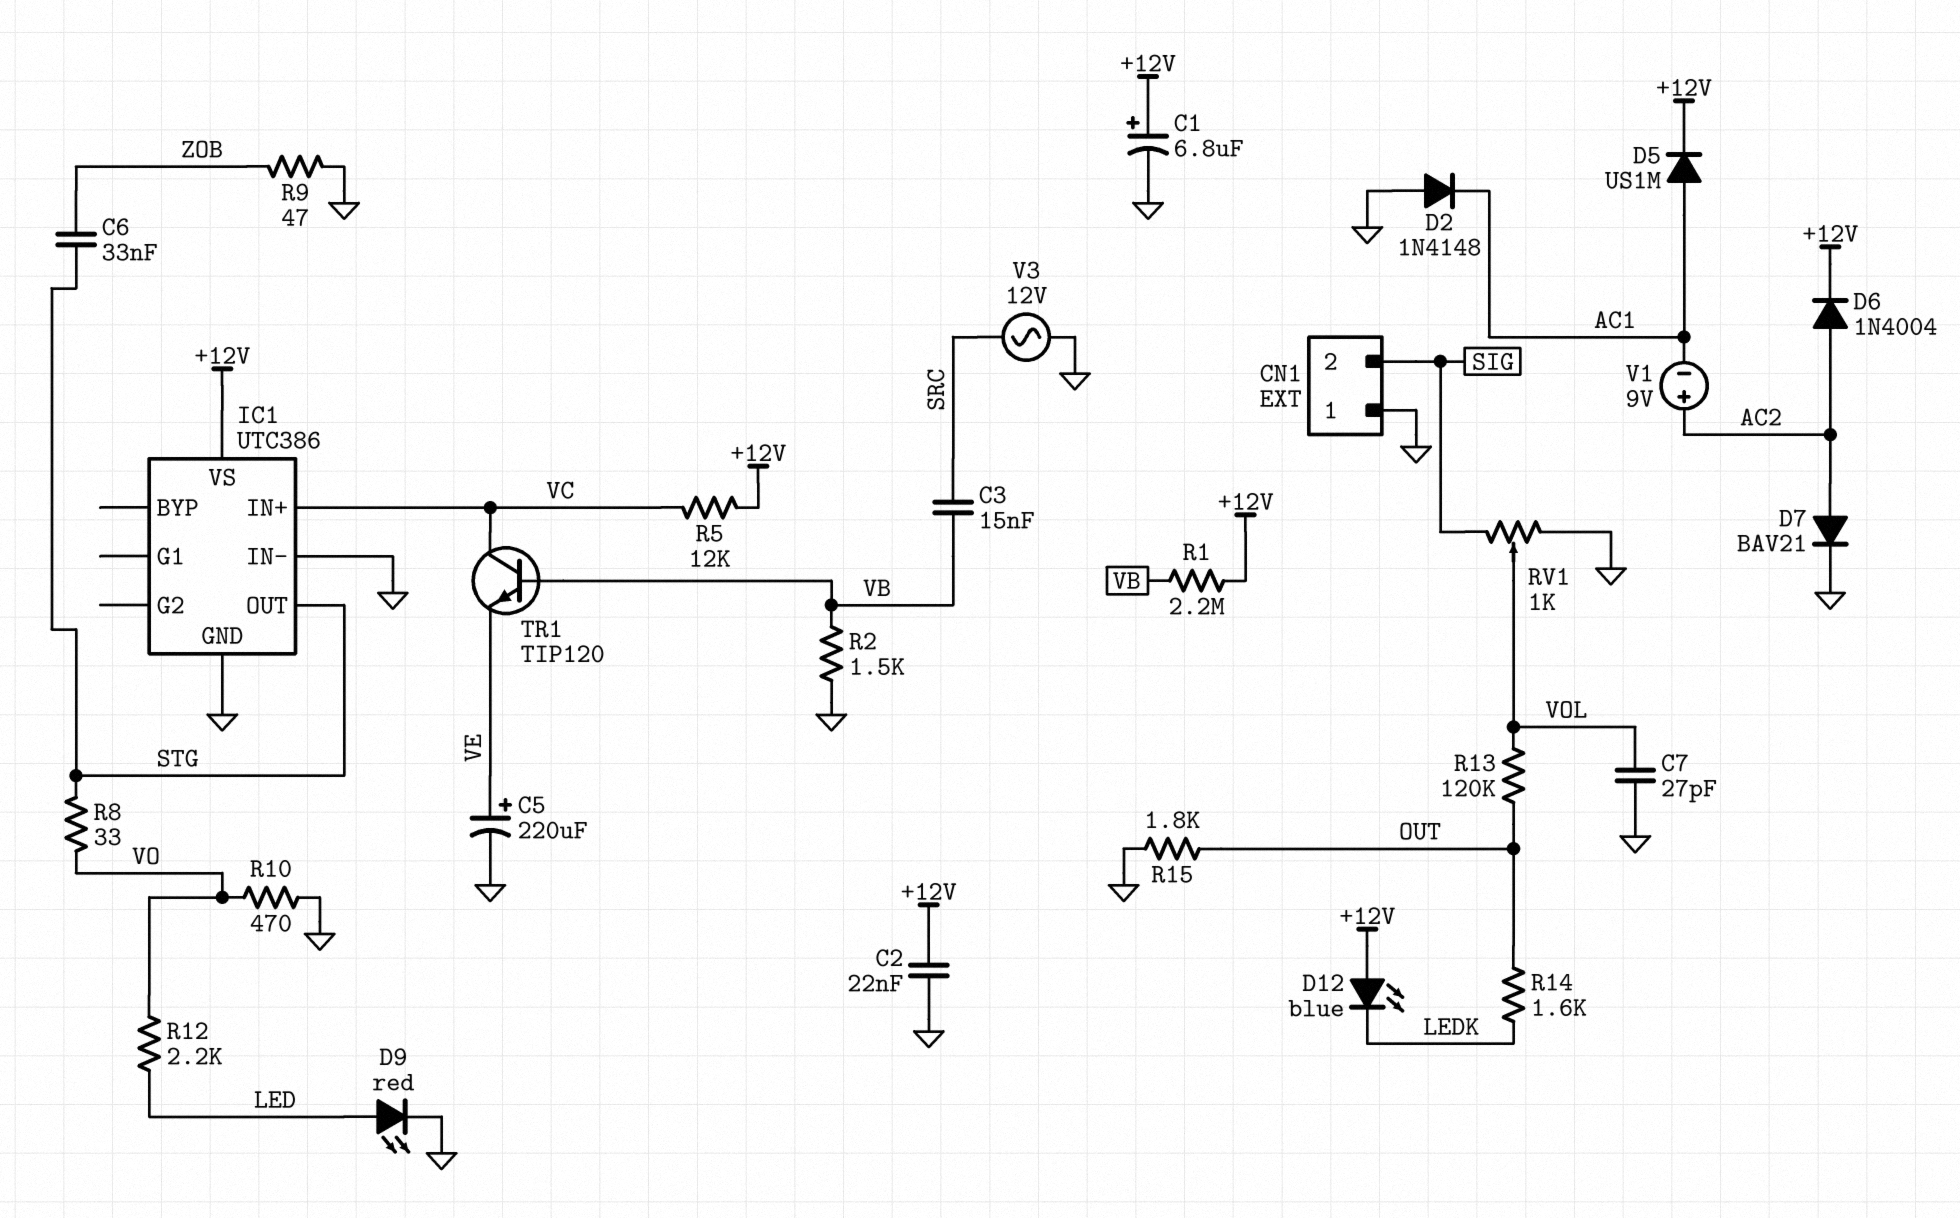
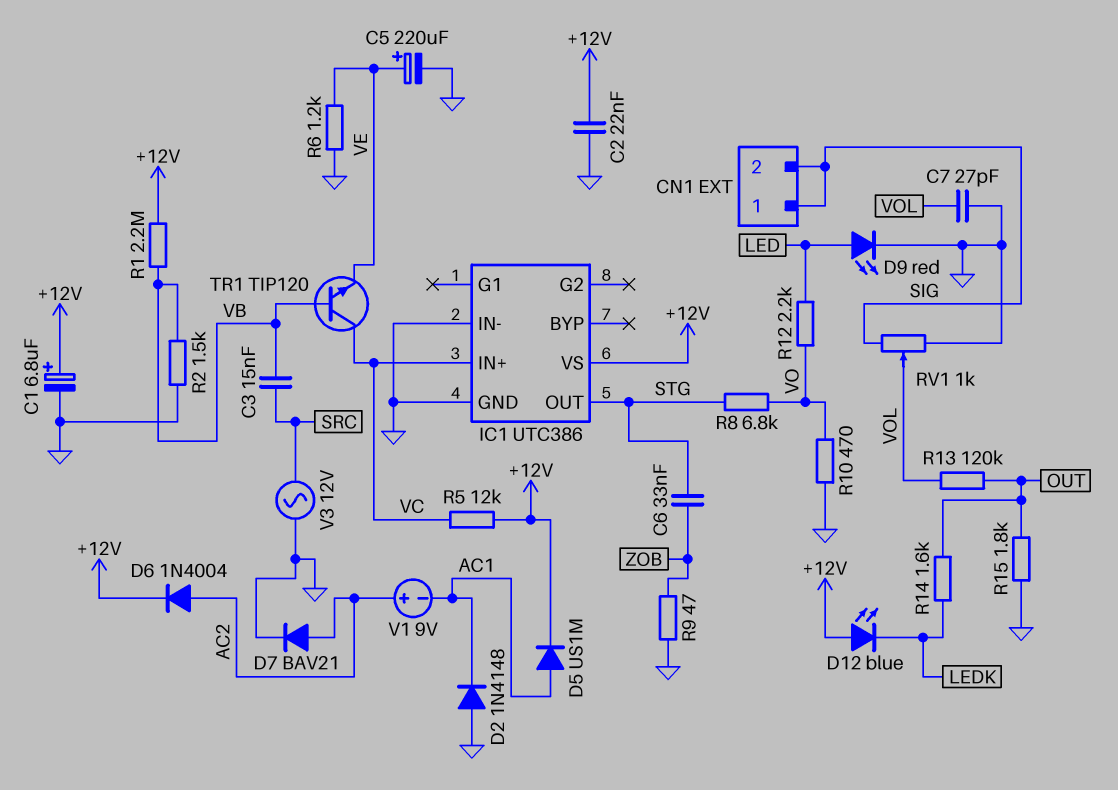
CN1 pin 1: GND -> SIG
R6: none -> 1.2k (GND, VE)
R8: 33 (STG, VO) -> 6.8k (STG, VO)

